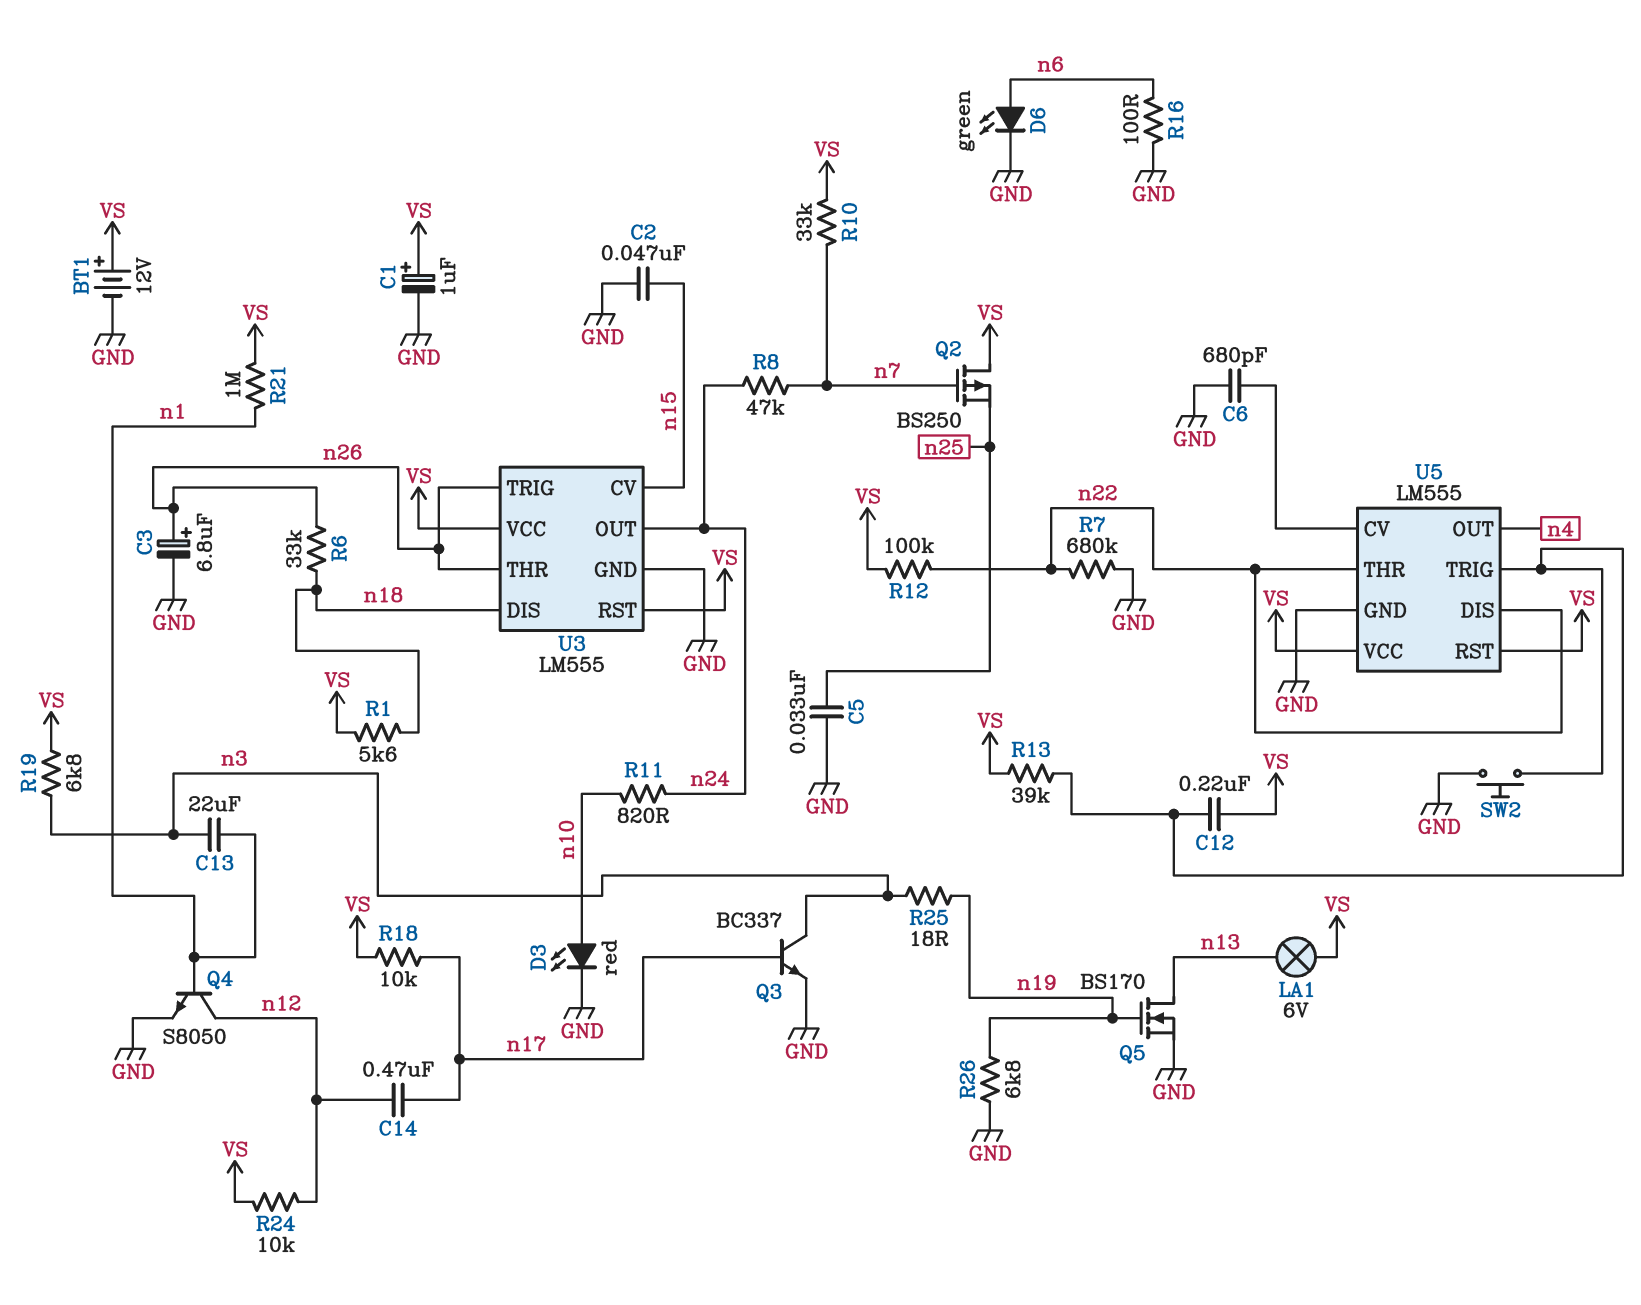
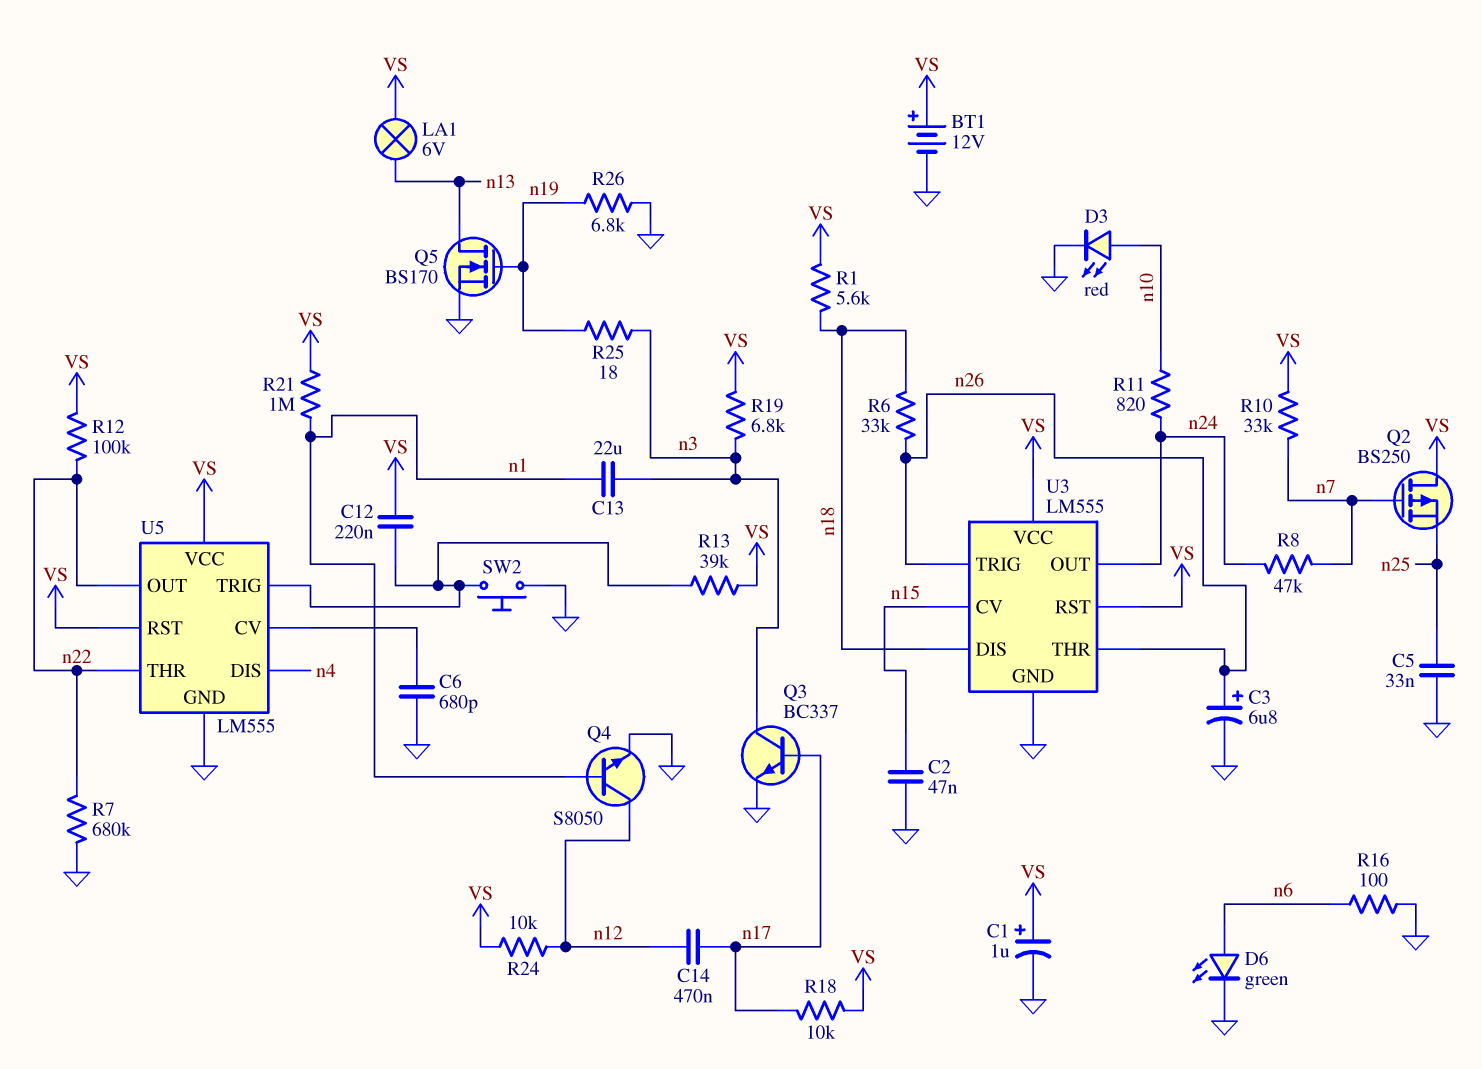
U5 pin DIS: n22 -> n4
U5 pin OUT: n4 -> n22

